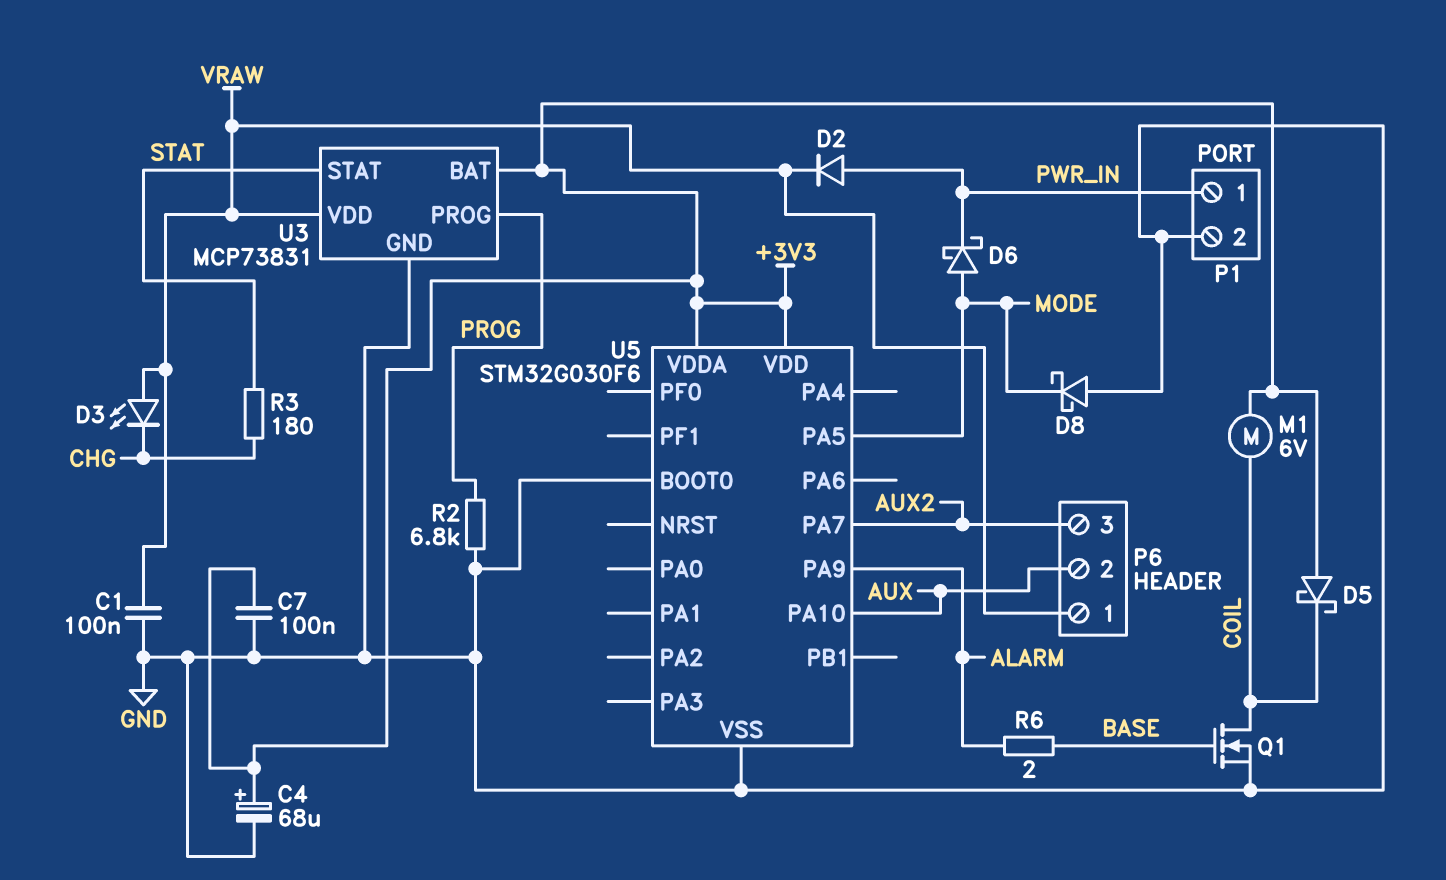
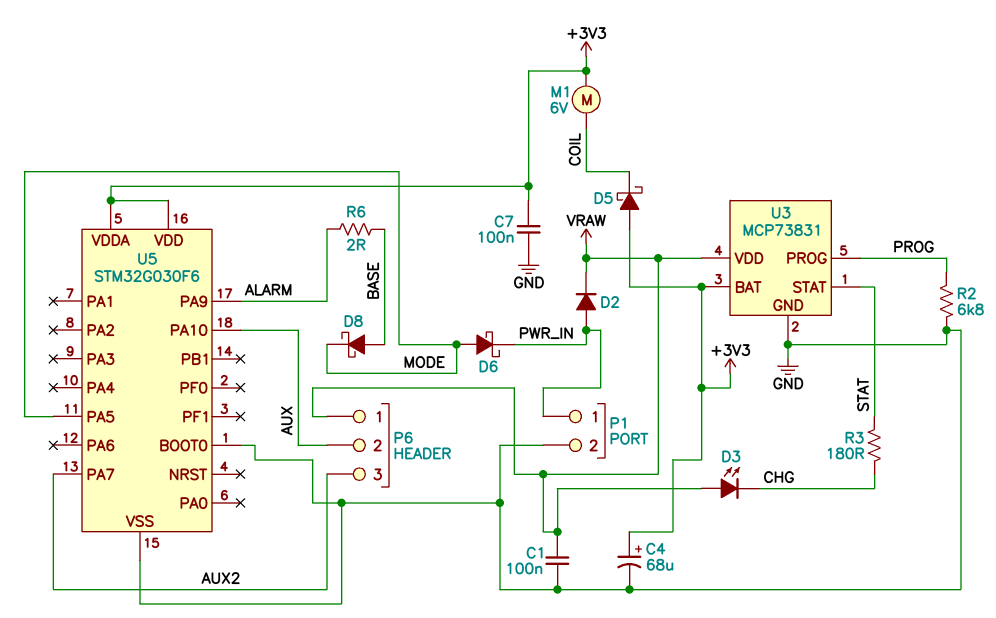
D8: schottky (A GND, K MODE) -> schottky (A BASE, K MODE)
Q1: NMOS (G BASE, D COIL, S GND) -> none

